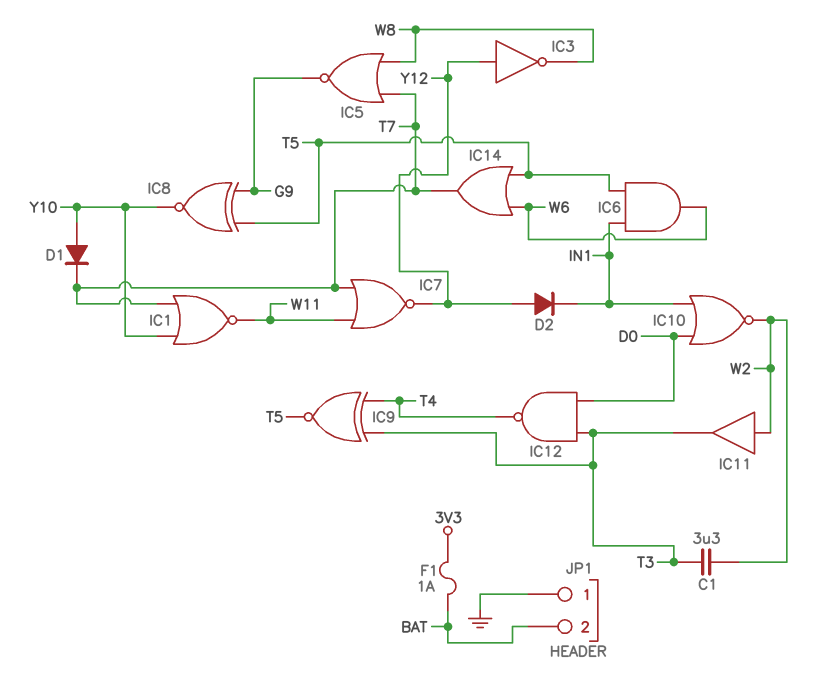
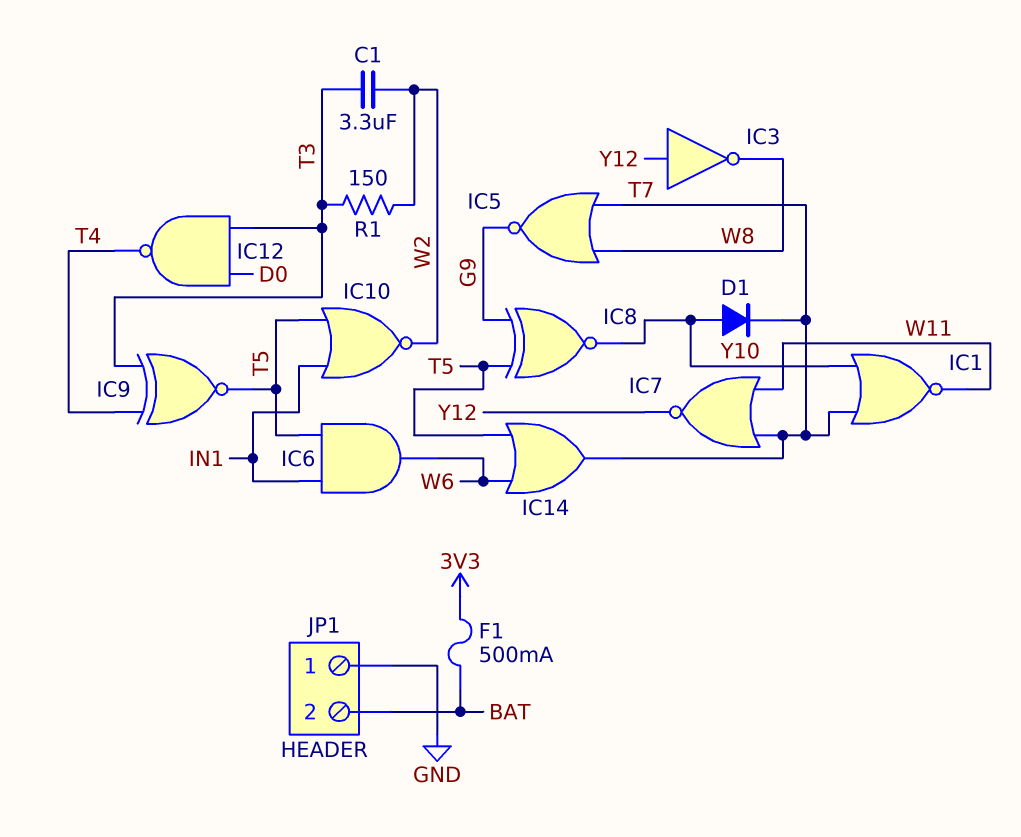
D2: diode (A Y12, K IN1) -> none
F1: 1A (3V3, BAT) -> 500mA (3V3, BAT)
IC10: NOR (in D0, in IN1, out W2) -> NOR (in IN1, in T5, out W2)
IC11: buffer (in W2, out T3) -> none
R1: none -> 150 (T3, W2)

